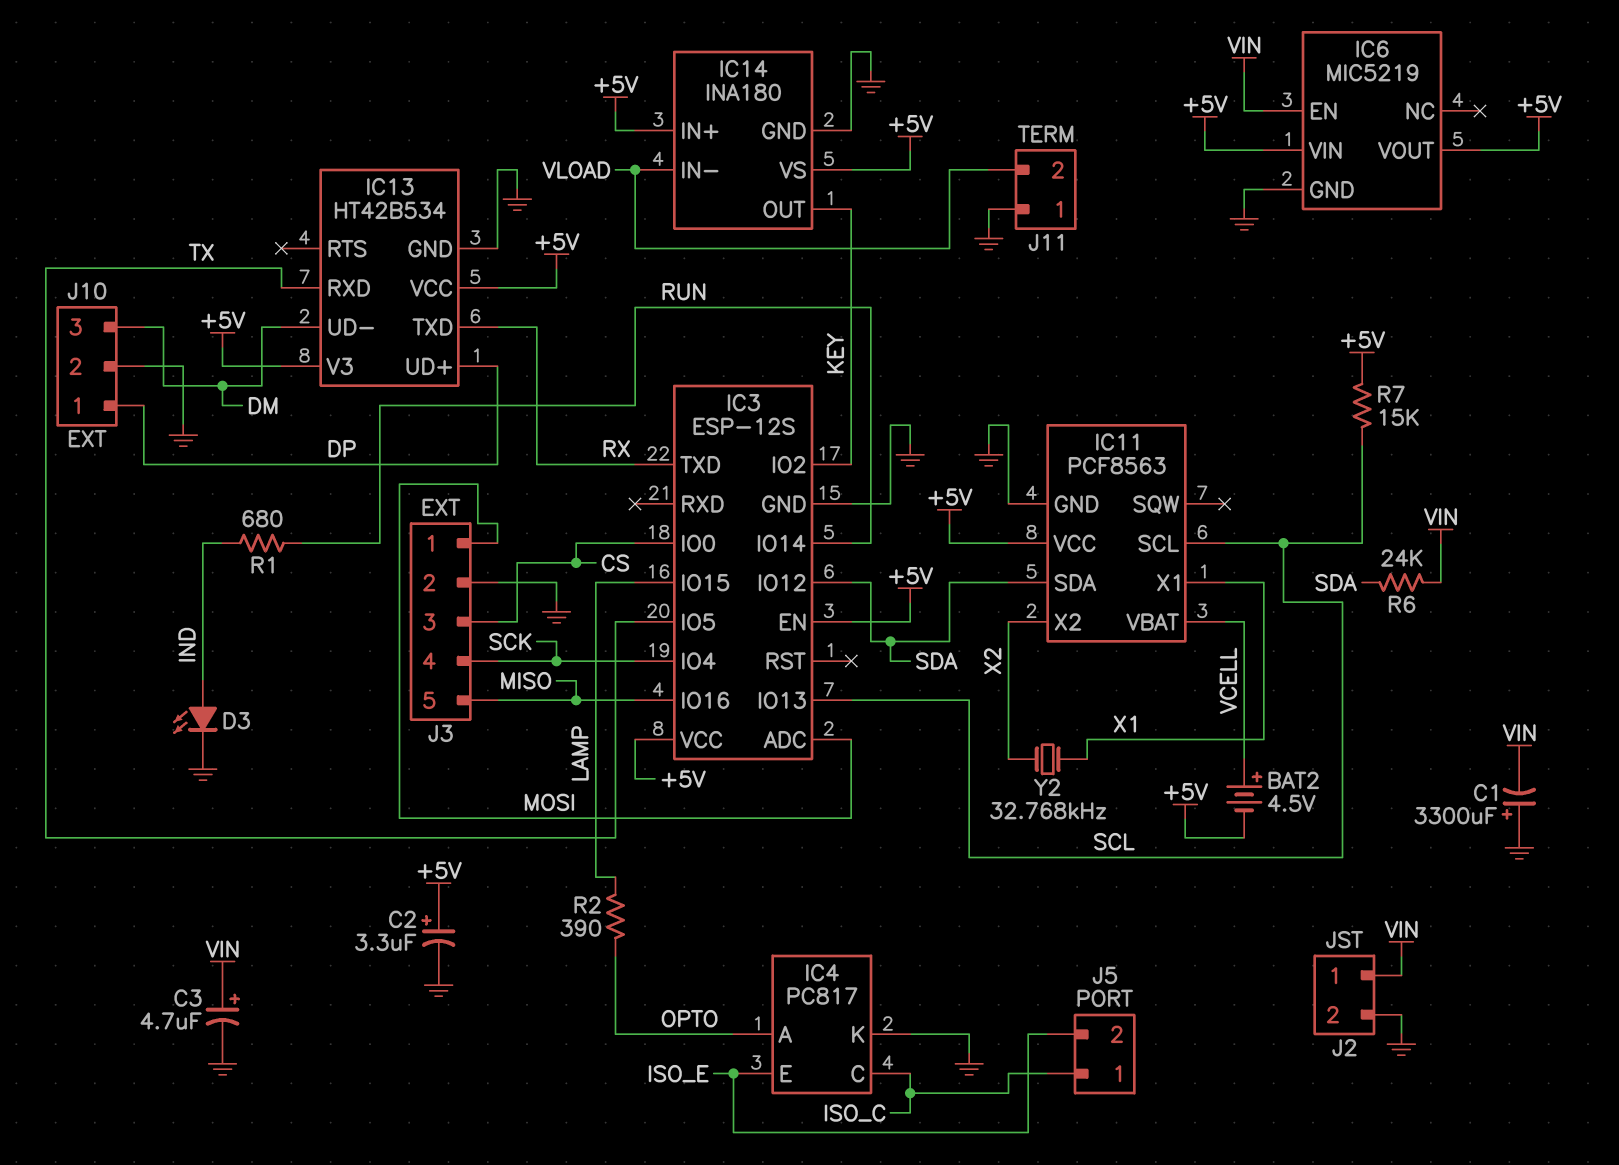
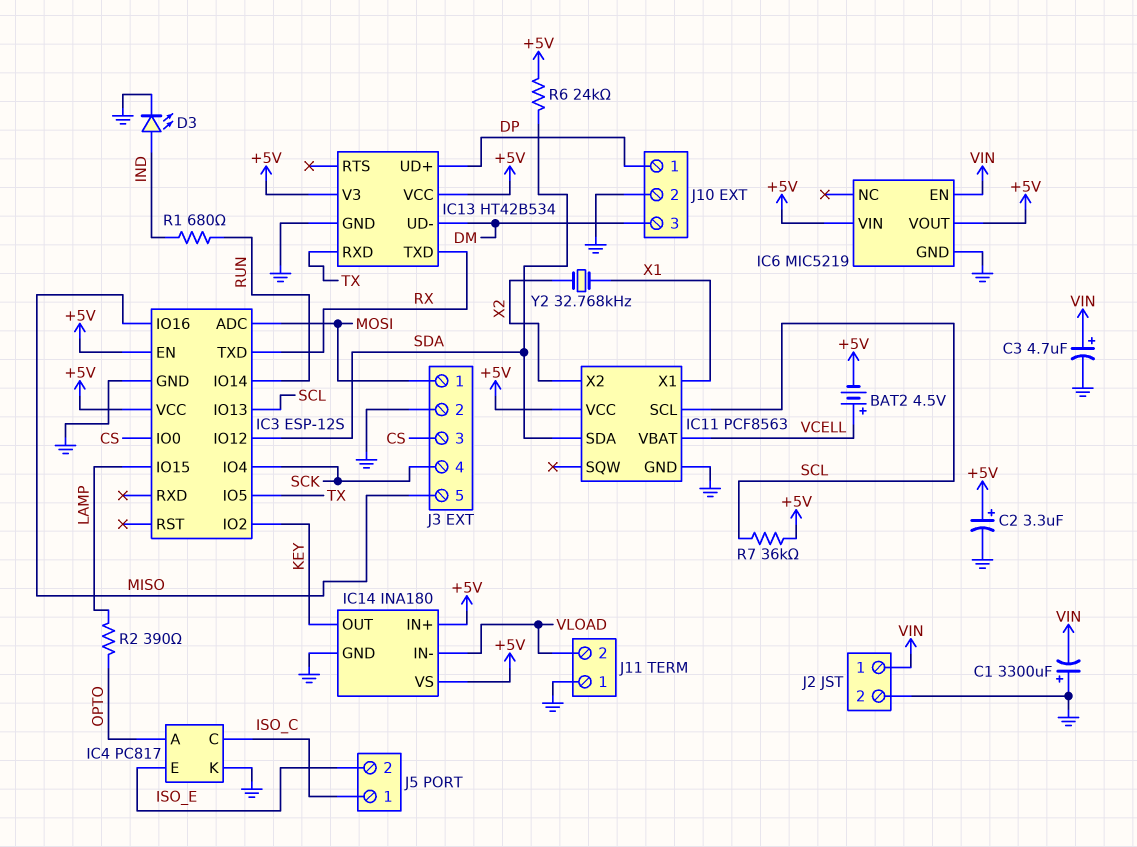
R6: 24k (SDA, VIN) -> 24k (+5V, SDA)
R7: 15k (+5V, SCL) -> 36k (+5V, SCL)

